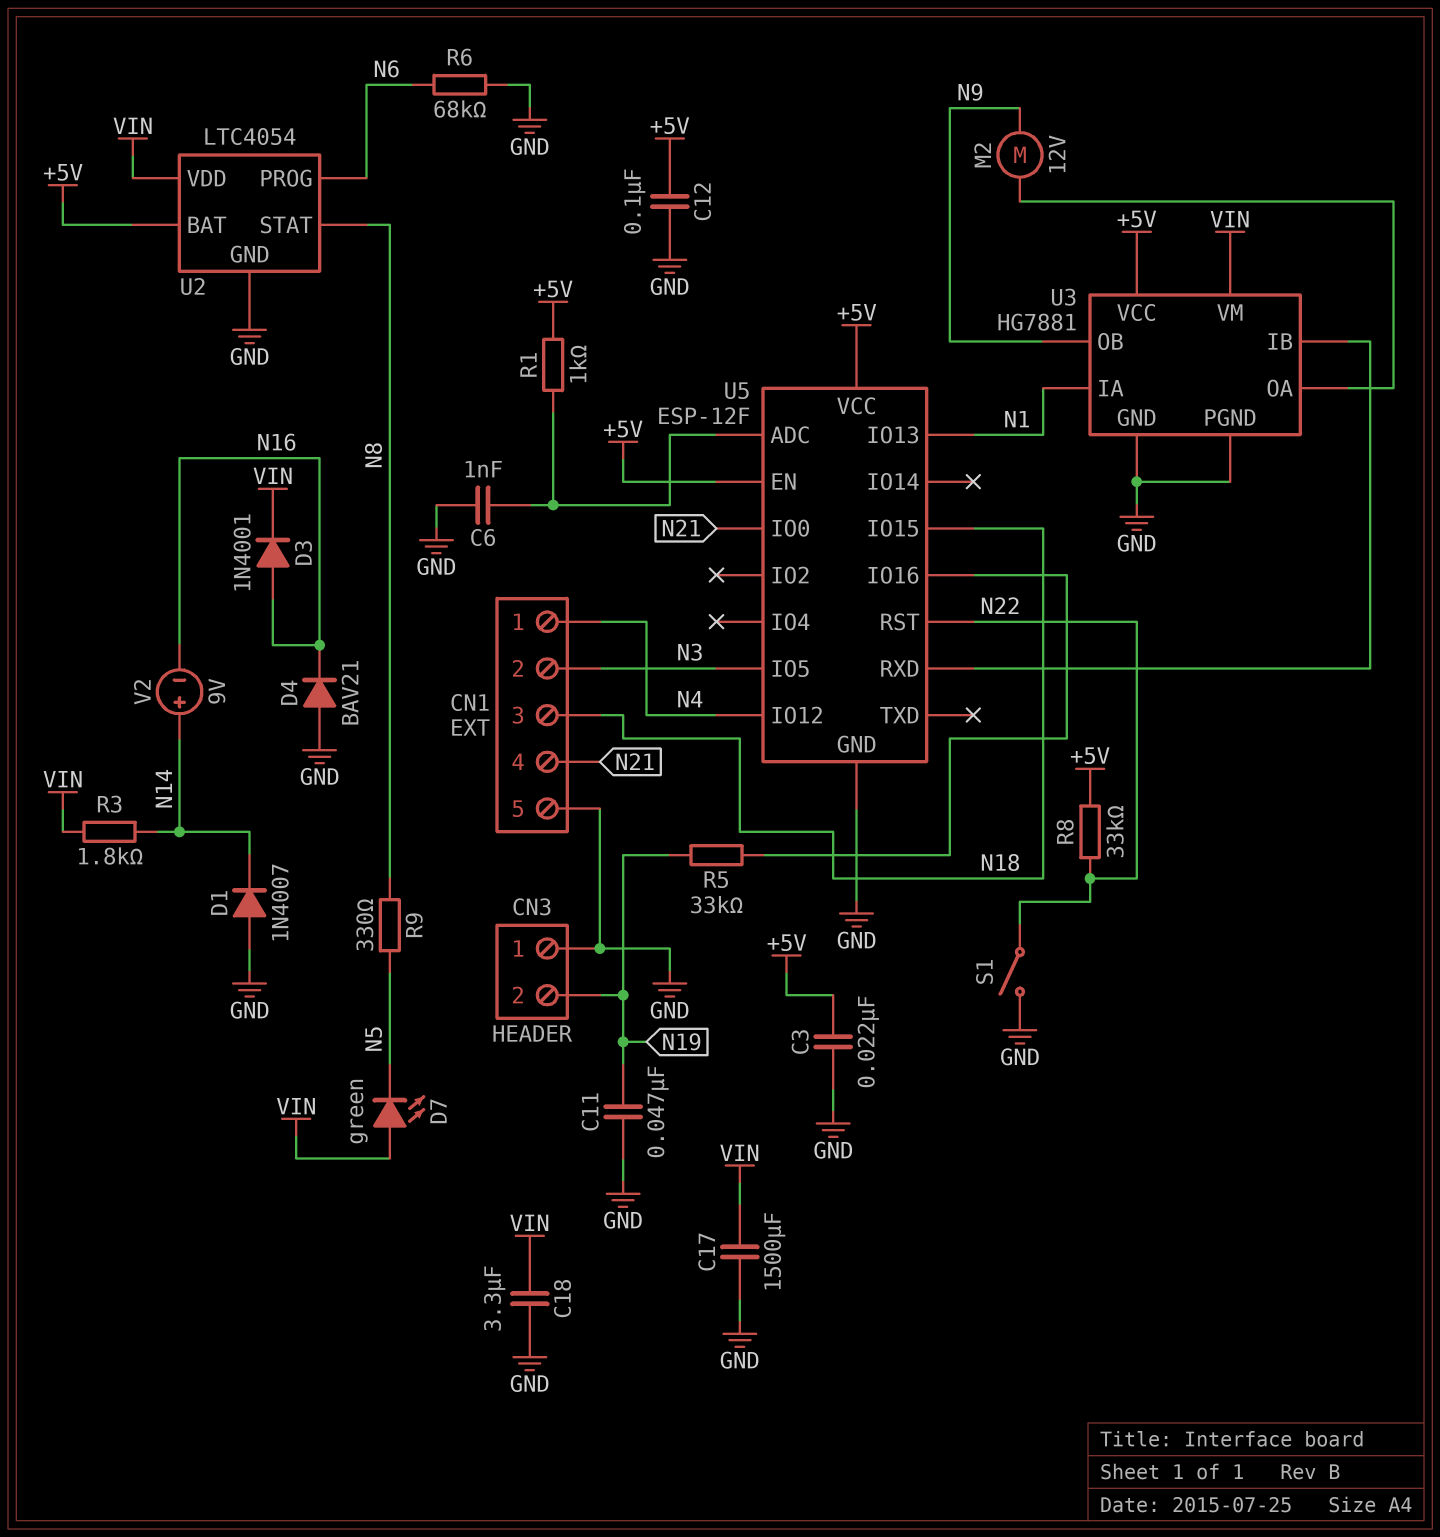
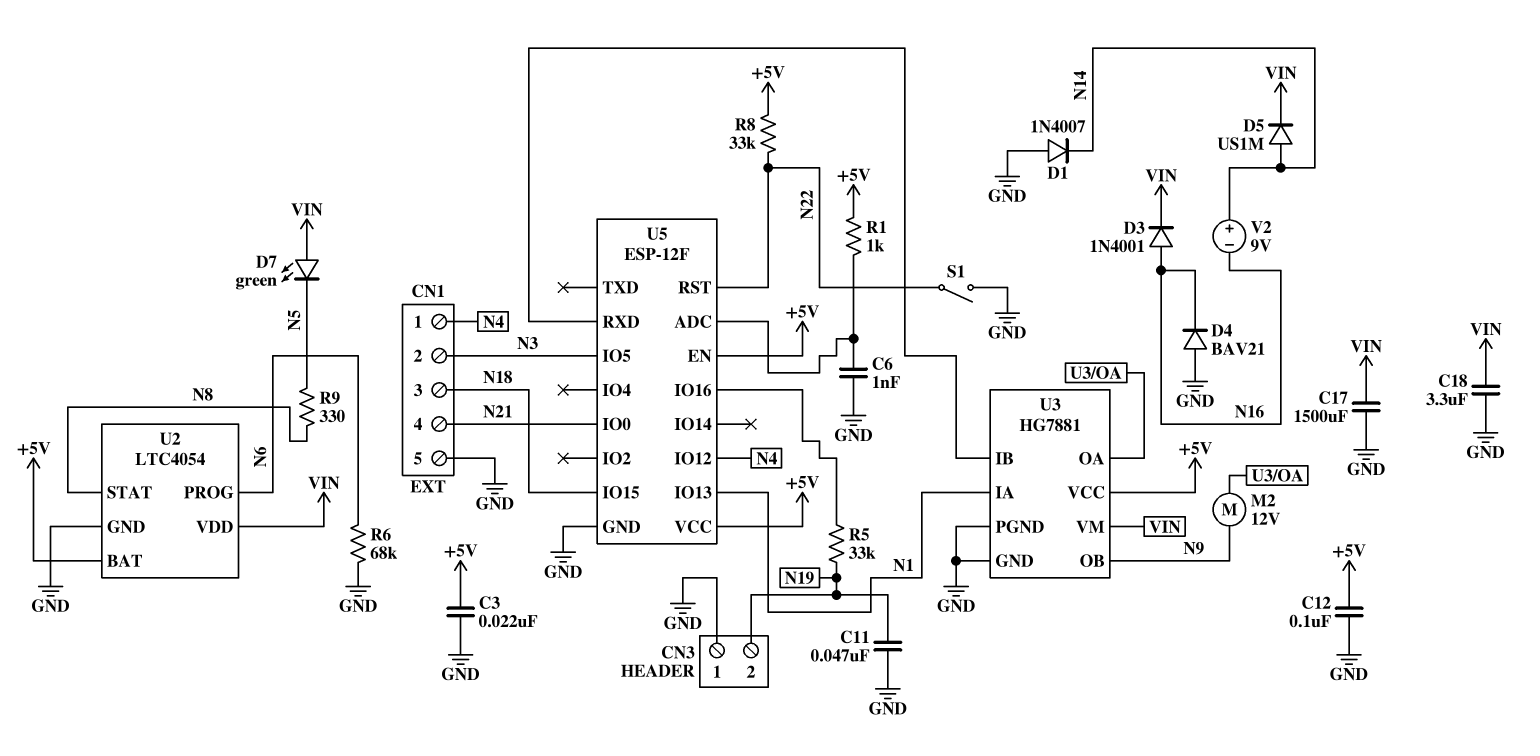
D5: none -> diode US1M (A N14, K VIN)
R3: 1.8k (N14, VIN) -> none

